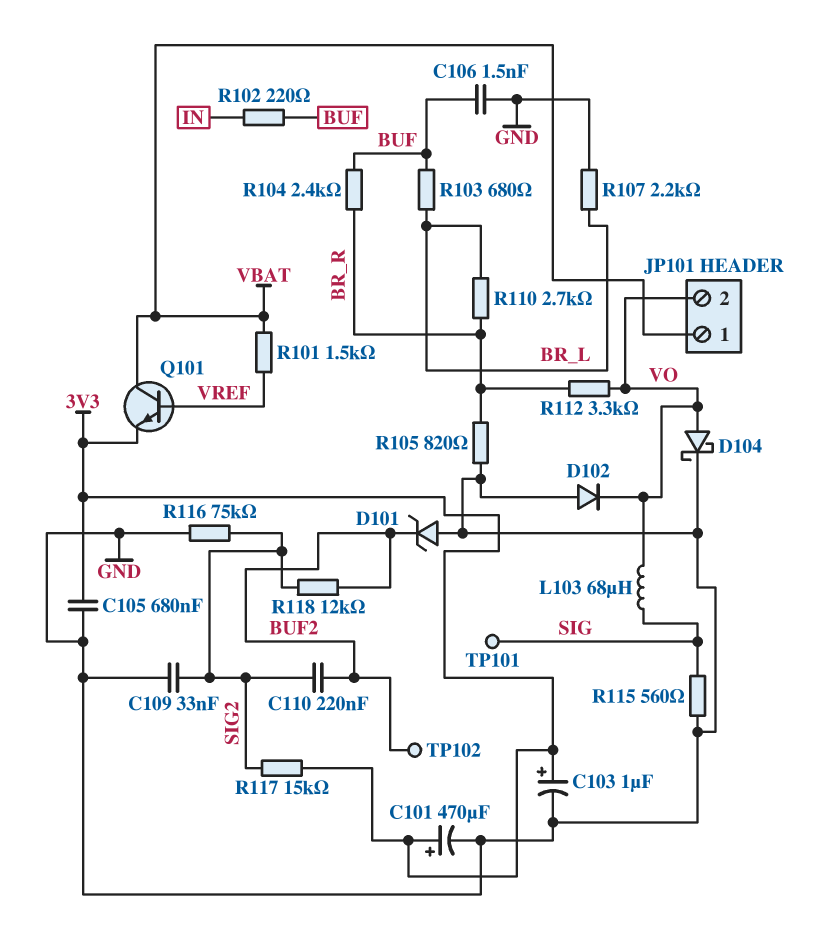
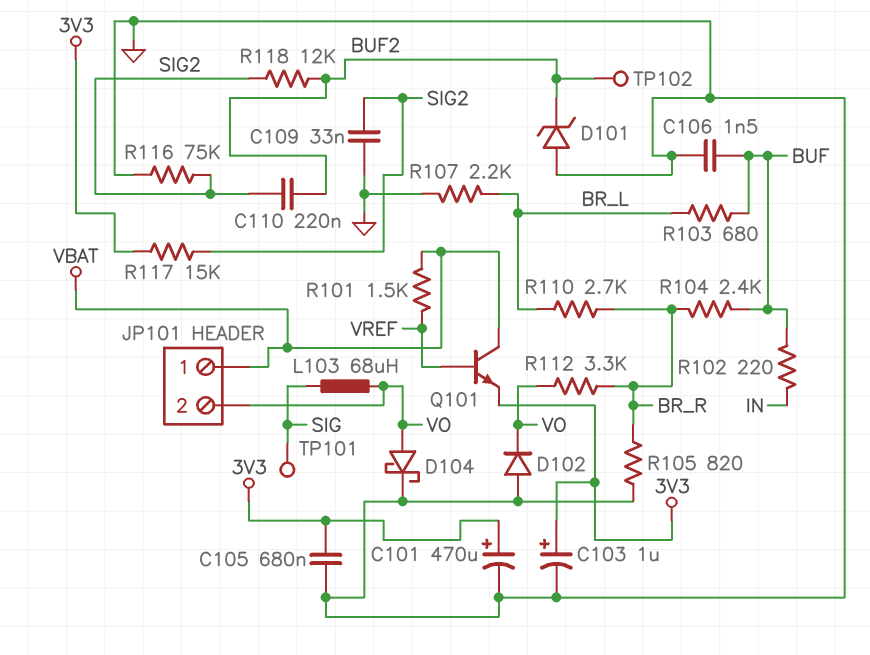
R115: 560 (GND, SIG) -> none

